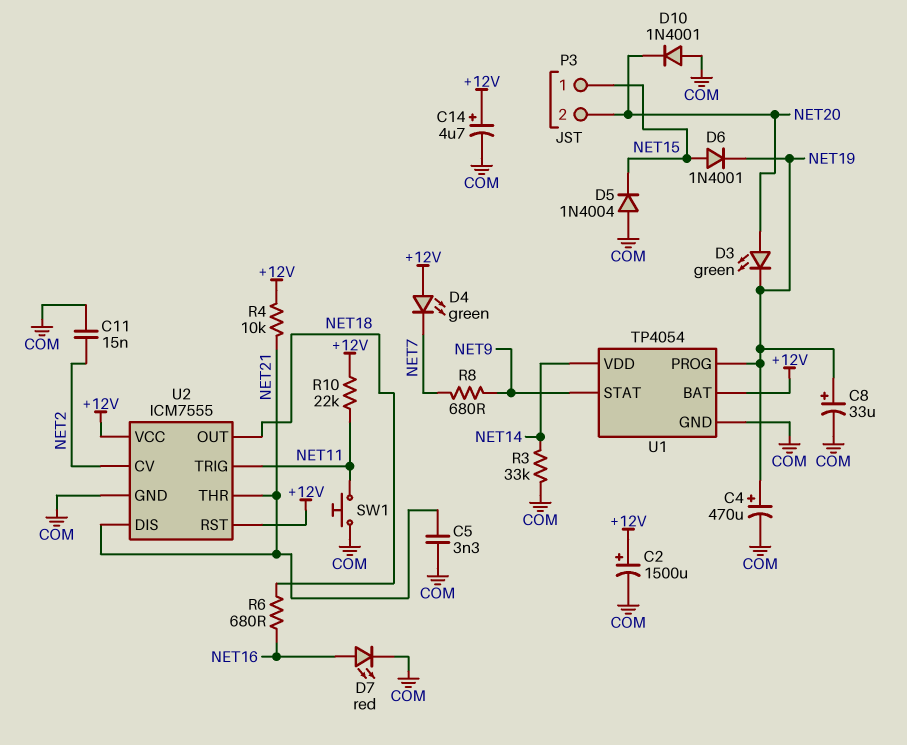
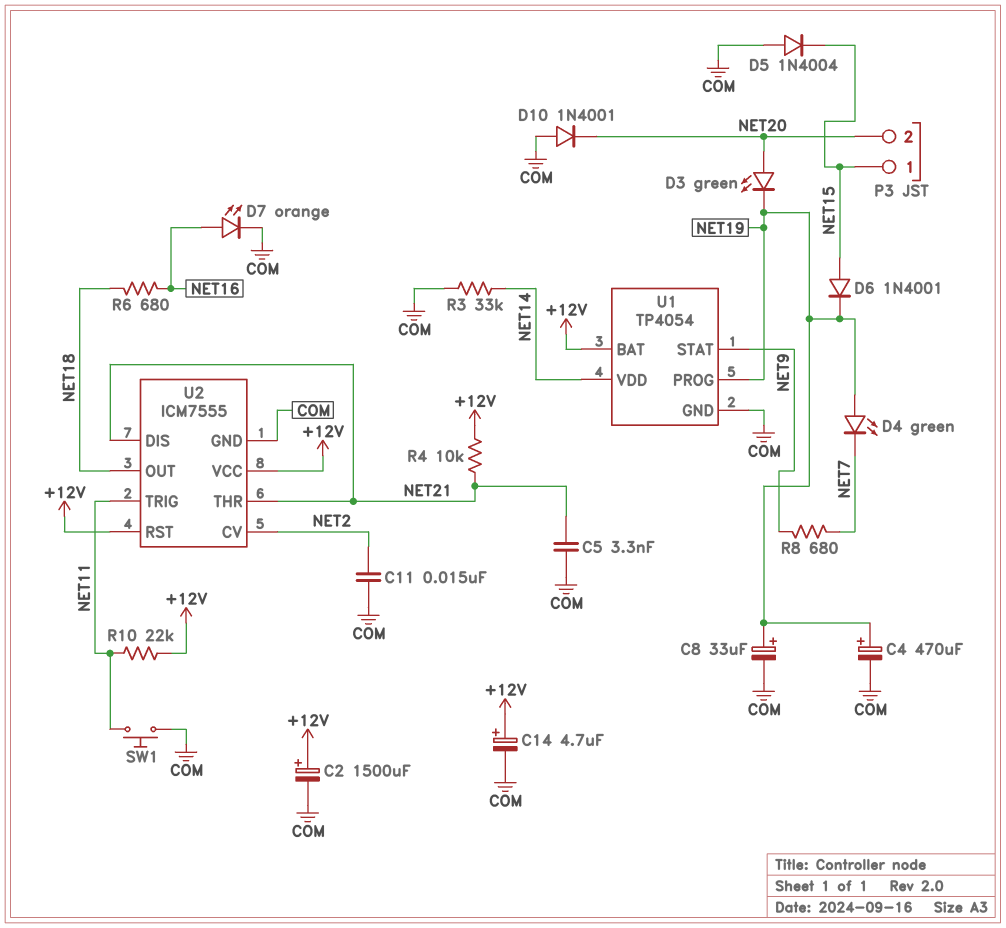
D4: LED green (A +12V, K NET7) -> LED green (A NET19, K NET7)
D7: LED red (A NET16, K COM) -> LED orange (A NET16, K COM)

